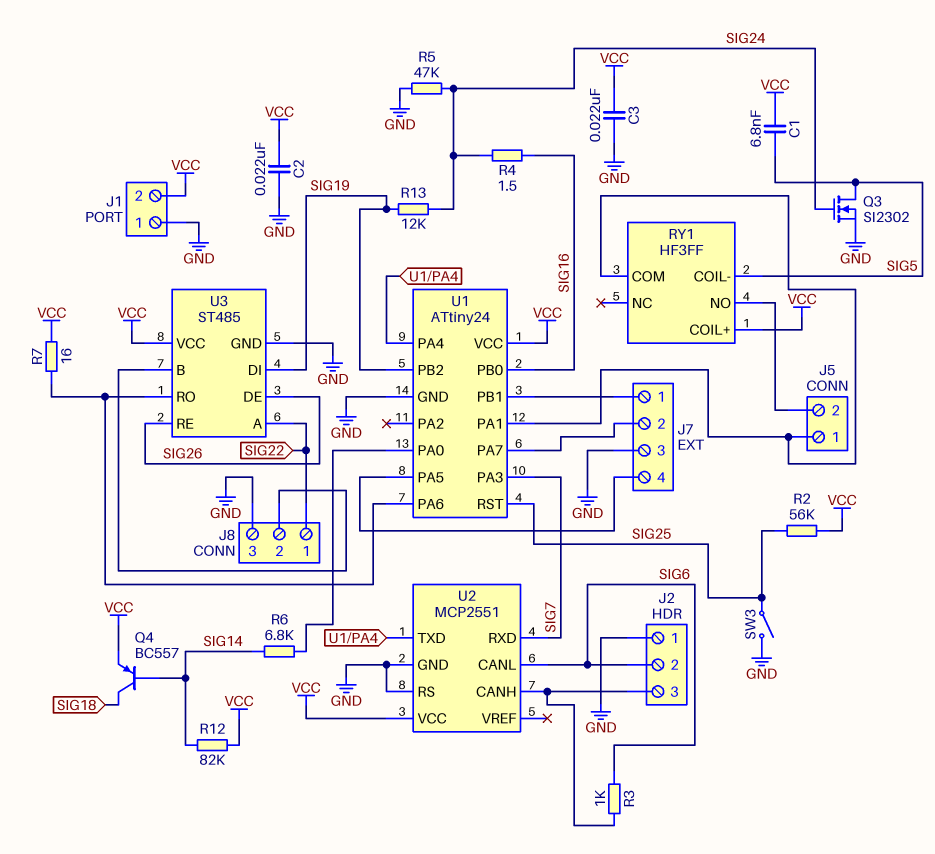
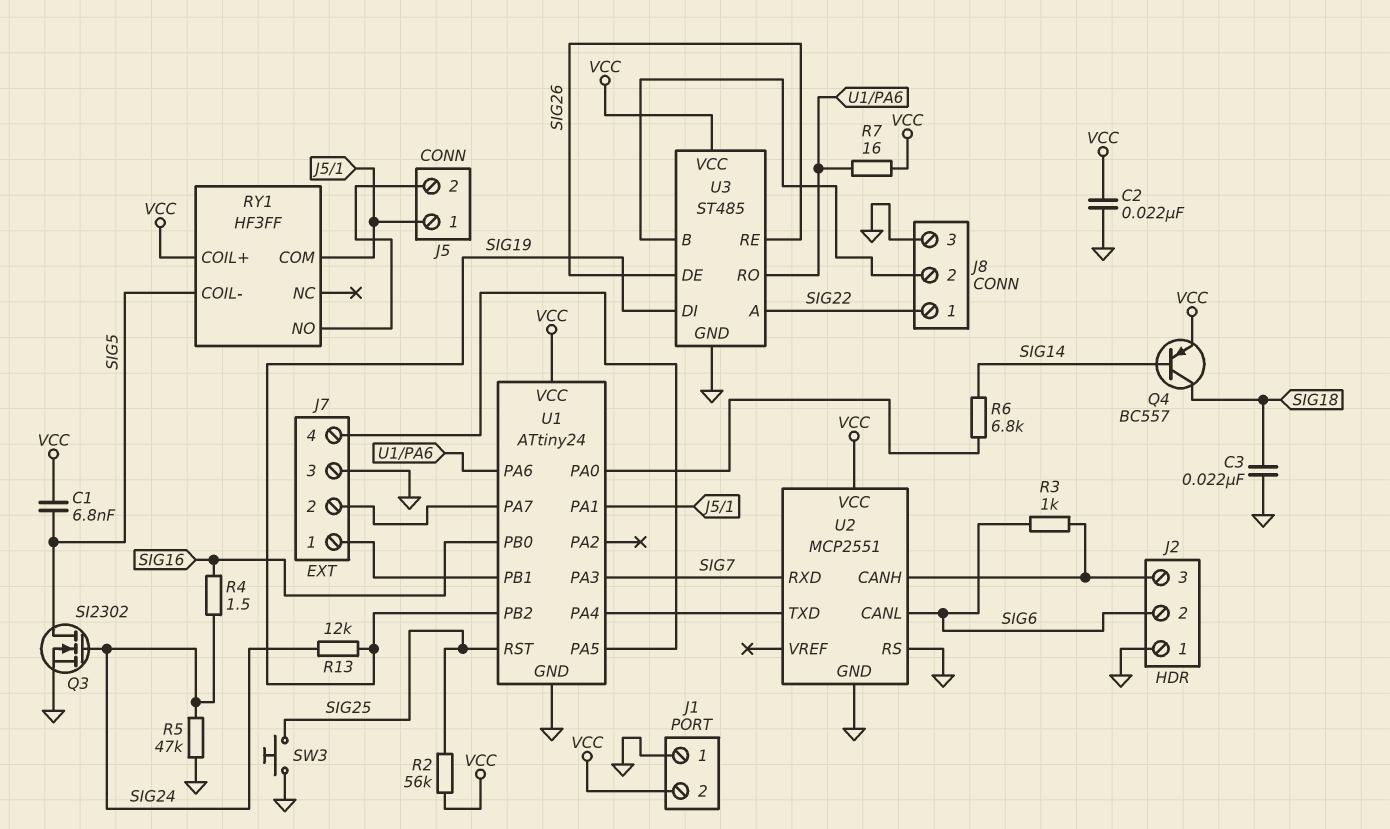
C3: 22nF (GND, VCC) -> 22nF (GND, SIG18)
R12: 82k (SIG14, VCC) -> none
SW3: switch (GND, SIG25) -> button (GND, SIG25)

